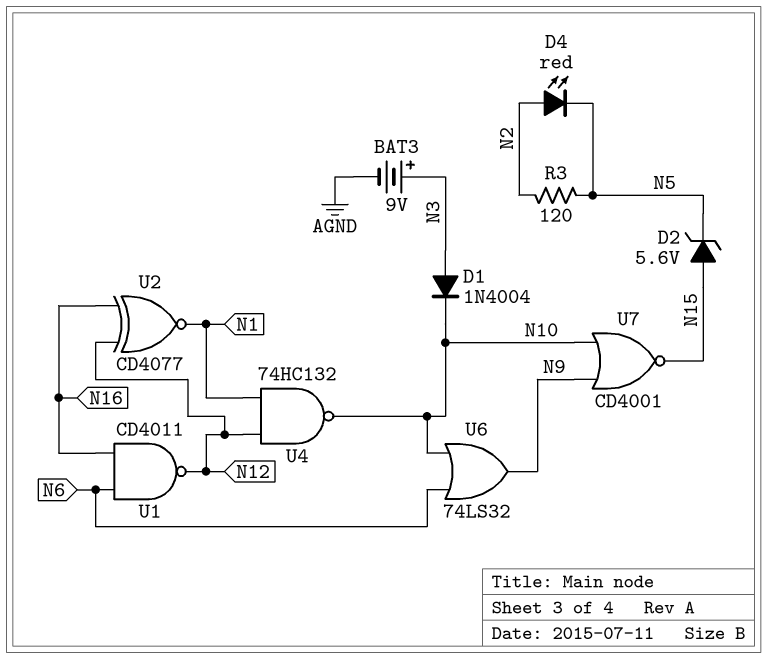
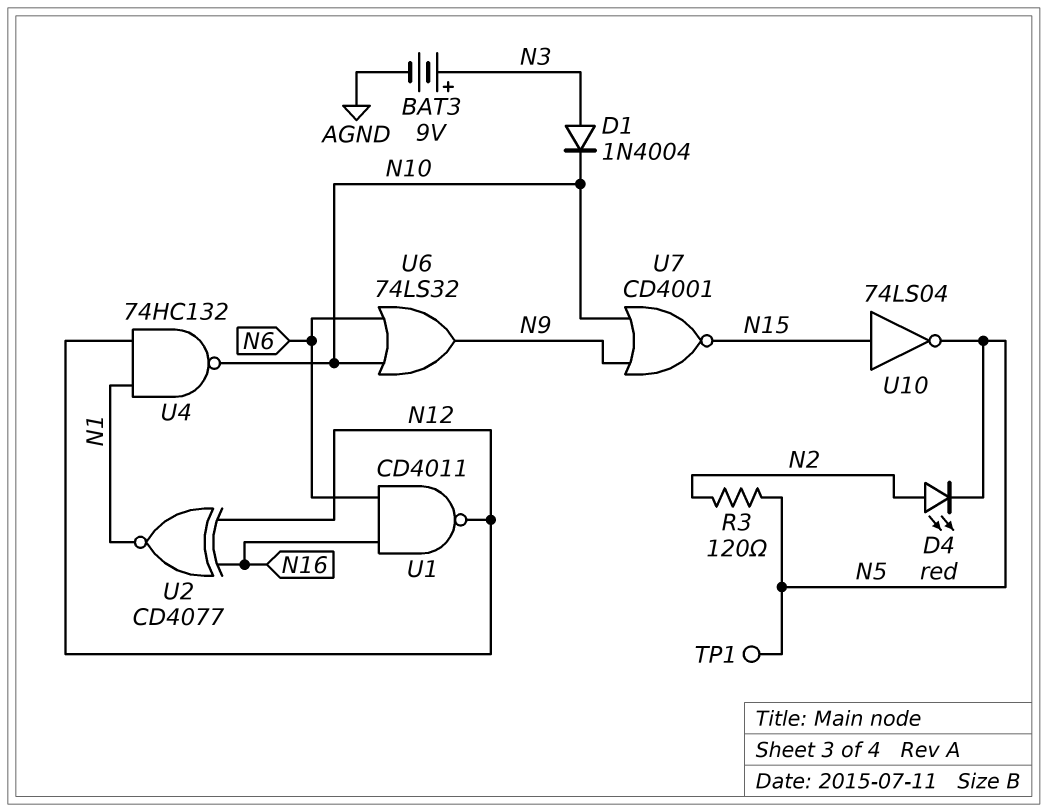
D2: zener 5.6V (A N15, K N5) -> none
TP1: none -> test point (N5)
U10: none -> NOT 74LS04 (in N15, out N5)

